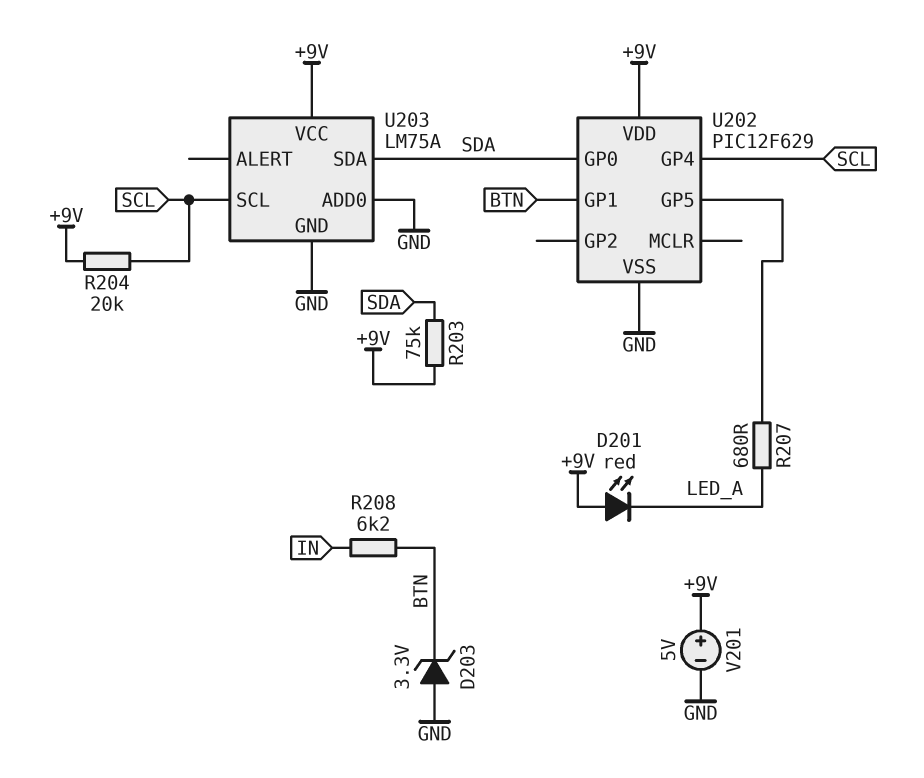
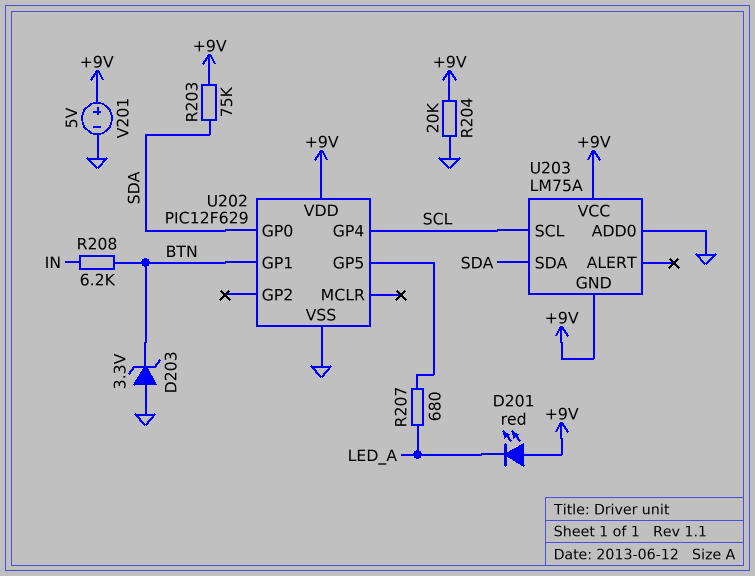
R204: 20k (+9V, SCL) -> 20k (+9V, GND)
U203 pin GND: GND -> +9V

